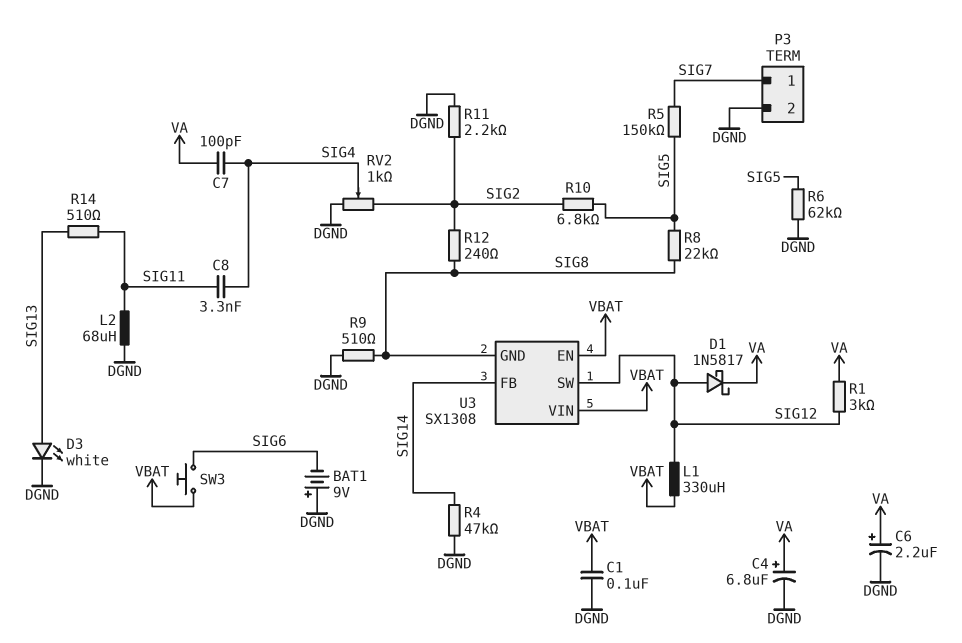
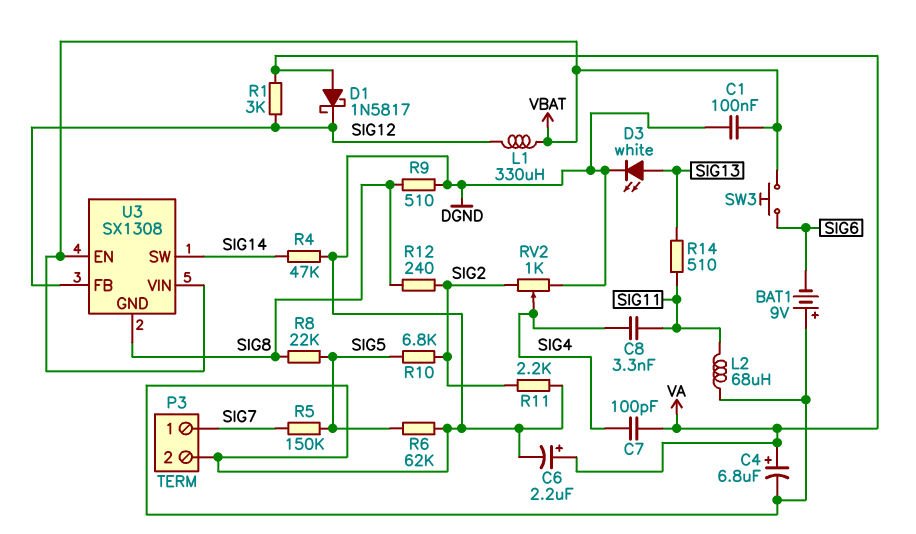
D1: schottky 1N5817 (A SIG12, K VA) -> schottky 1N5817 (A VA, K SIG12)
U3 pin FB: SIG14 -> SIG12
U3 pin SW: SIG12 -> SIG14

